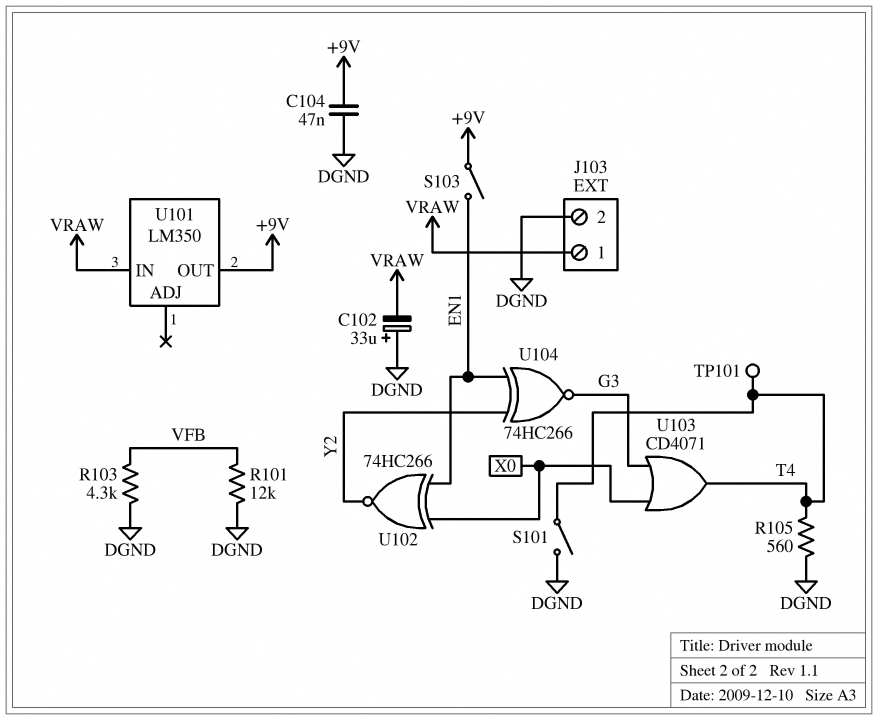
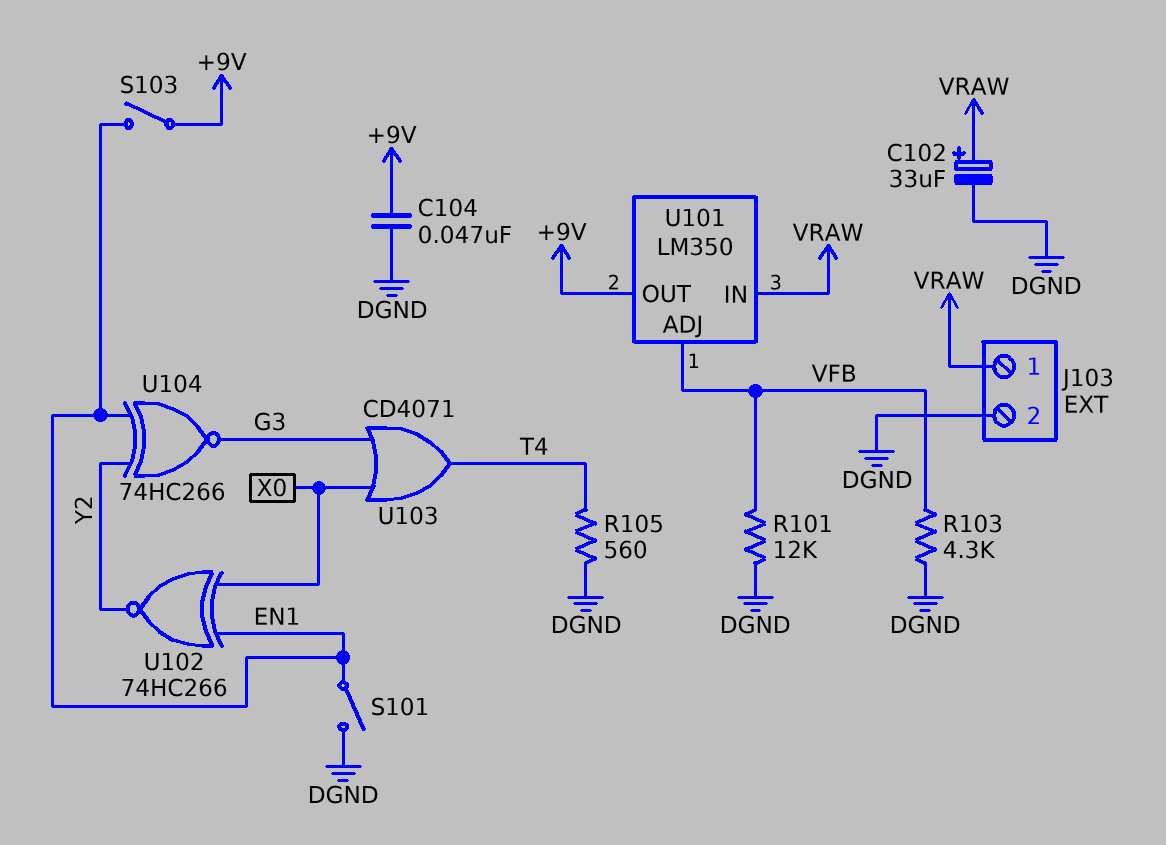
C102: 33uF (plus DGND, minus VRAW) -> 33uF (plus VRAW, minus DGND)
S101: switch (DGND, T4) -> switch (DGND, EN1)
TP101: test point (T4) -> none
U101 pin ADJ: none -> VFB

